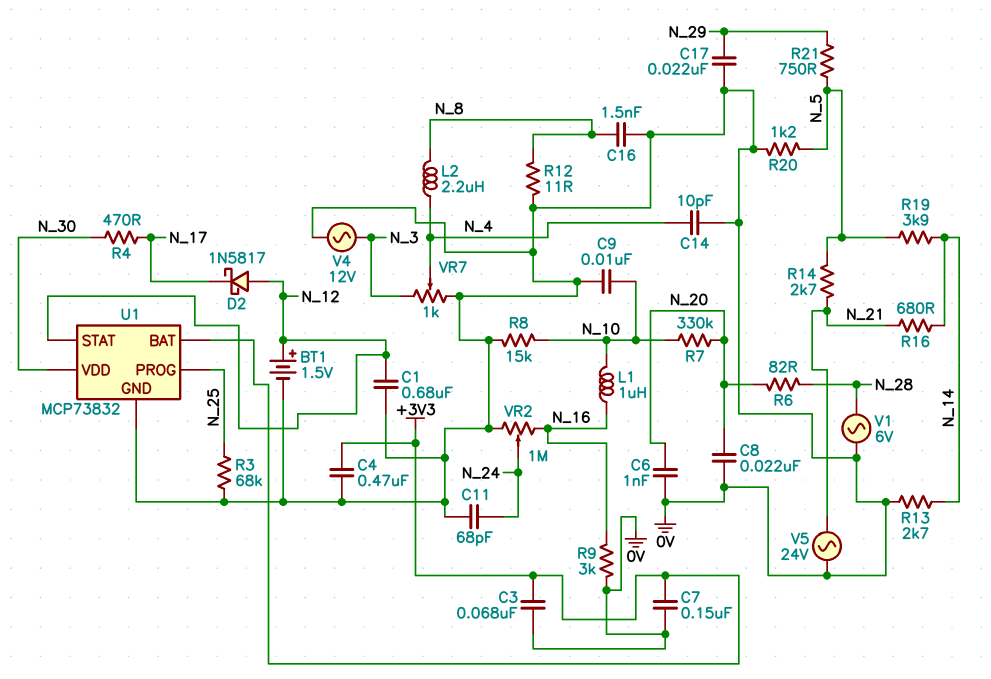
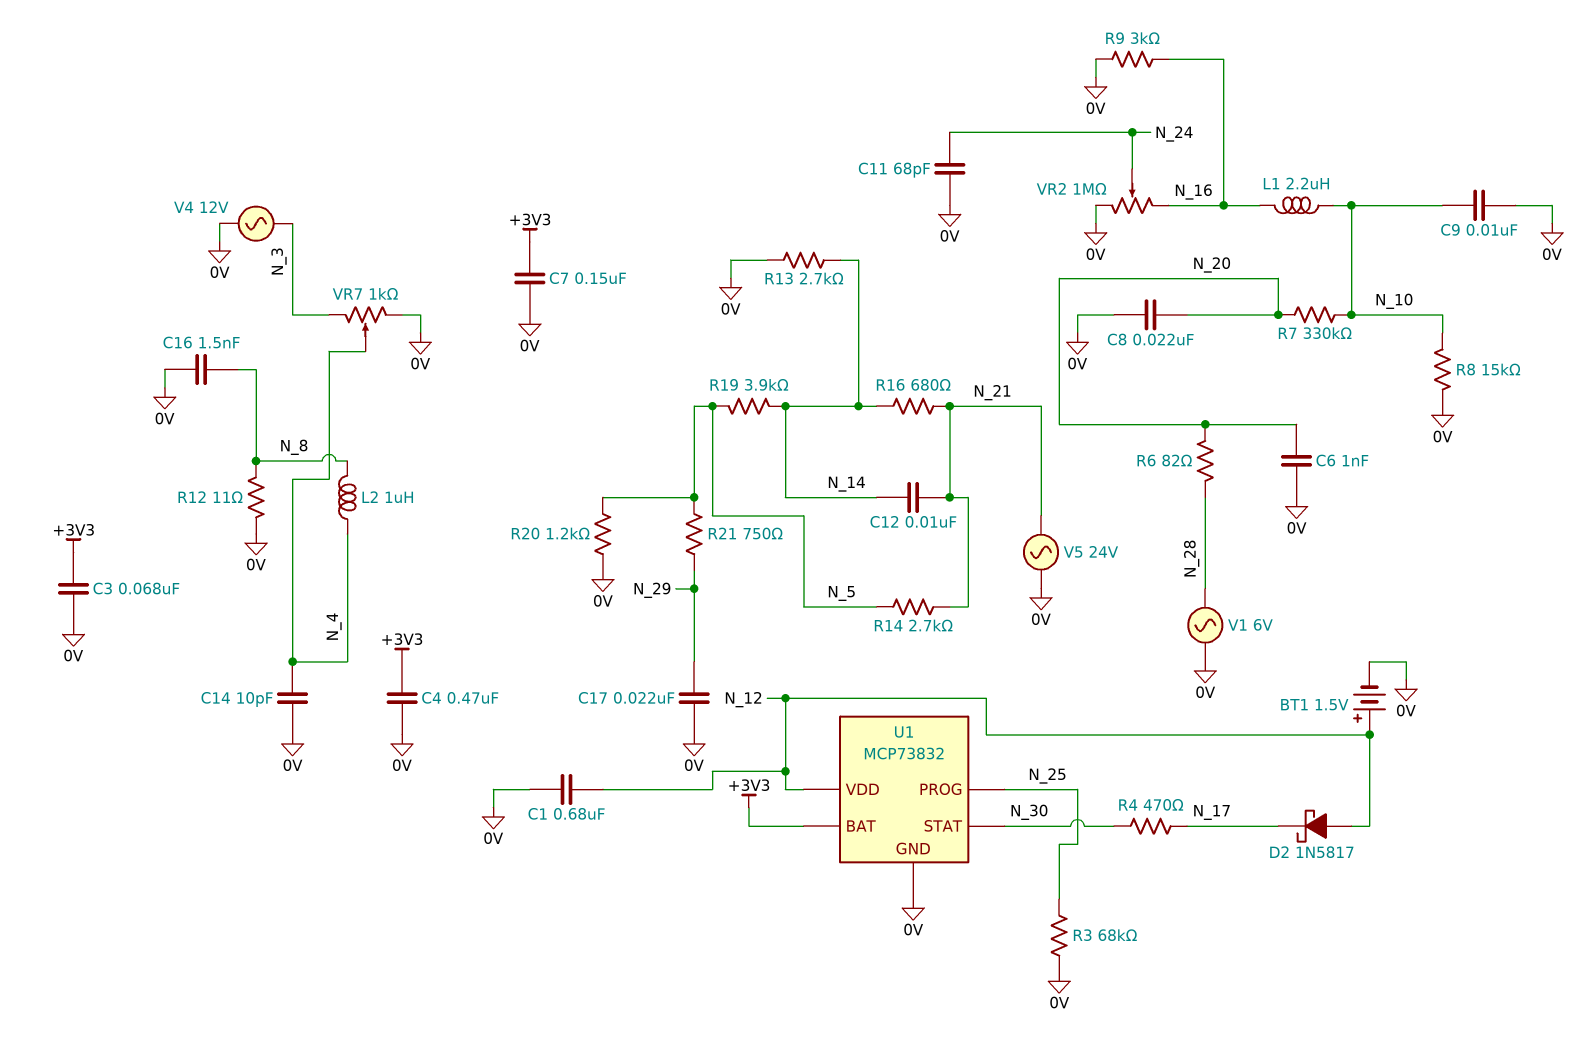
C12: none -> 10nF (N_14, N_21)
L1: 1uH (N_10, N_16) -> 2.2uH (N_10, N_16)
L2: 2.2uH (N_4, N_8) -> 1uH (N_4, N_8)
U1 pin STAT: N_12 -> N_30
U1 pin VDD: N_30 -> N_12

